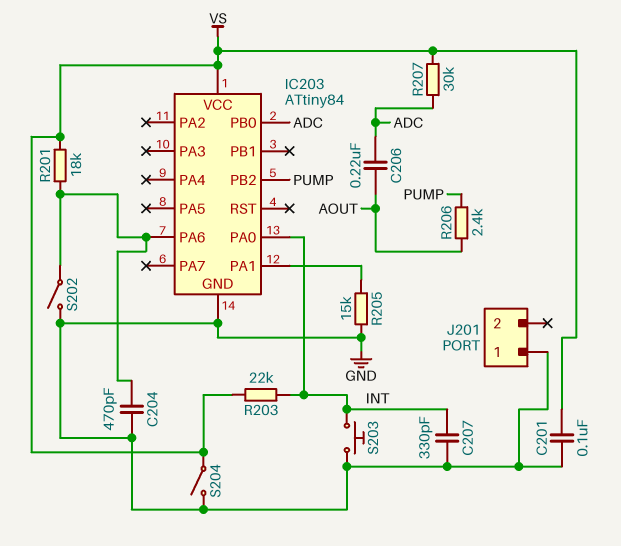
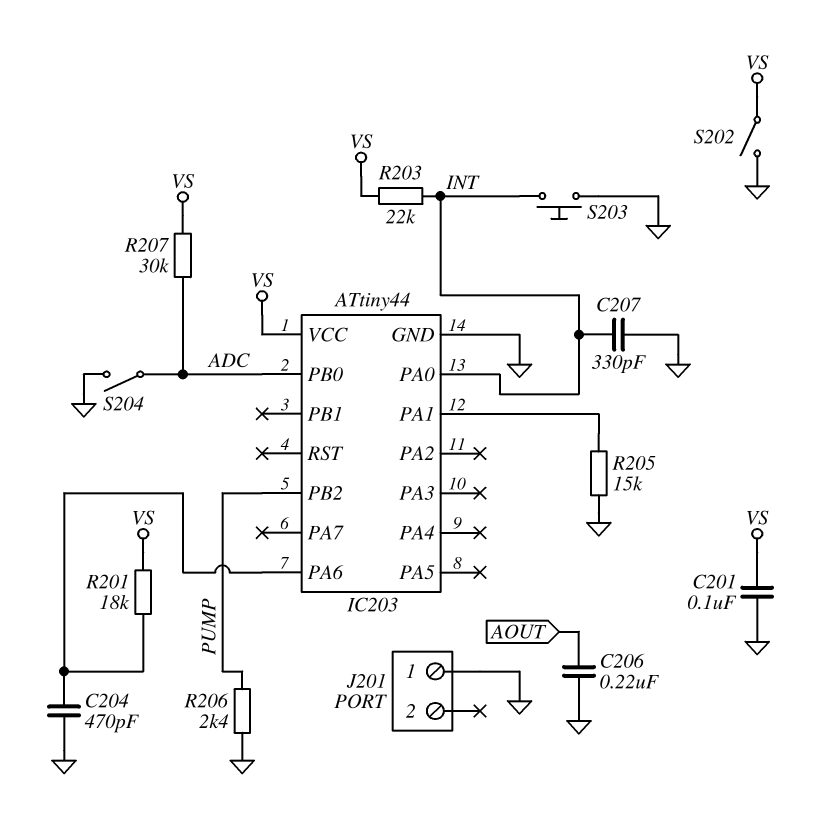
C206: 220nF (ADC, AOUT) -> 220nF (AOUT, GND)
IC203: ATtiny84 -> ATtiny44
R206: 2.4k (AOUT, PUMP) -> 2.4k (GND, PUMP)
S202: switch (GND, IC203/PA6) -> switch (GND, VS)
S204: switch (GND, VS) -> switch (ADC, GND)

